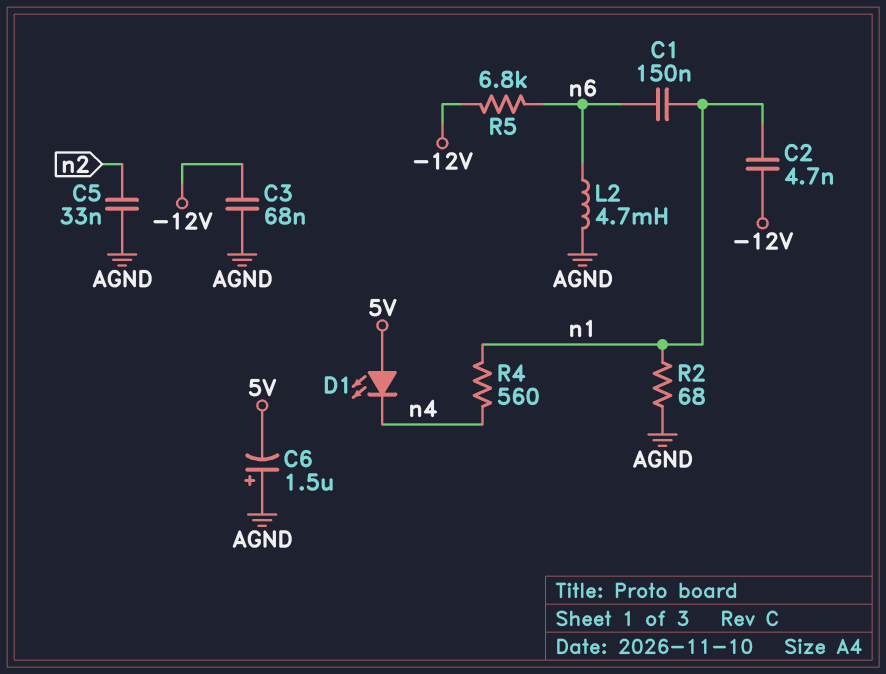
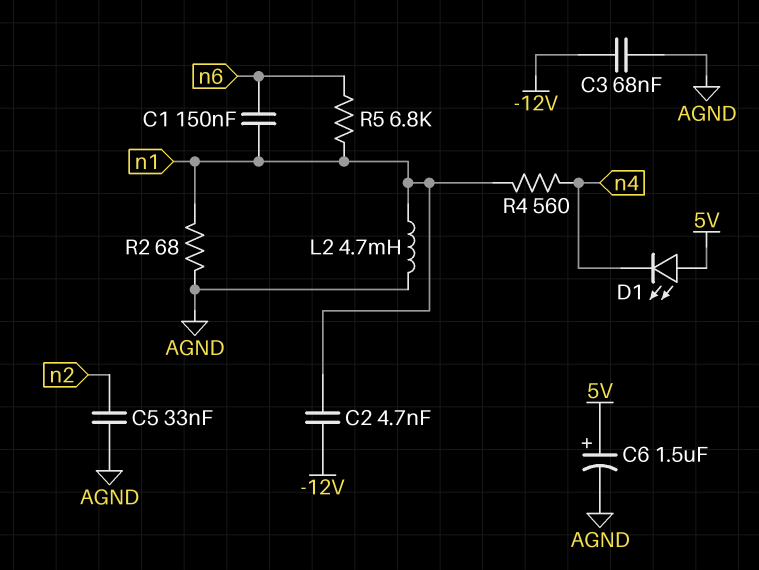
C6: 1.5uF (plus AGND, minus 5V) -> 1.5uF (plus 5V, minus AGND)
L2: 4.7mH (AGND, n6) -> 4.7mH (AGND, n1)
R5: 6.8k (-12V, n6) -> 6.8k (n1, n6)

